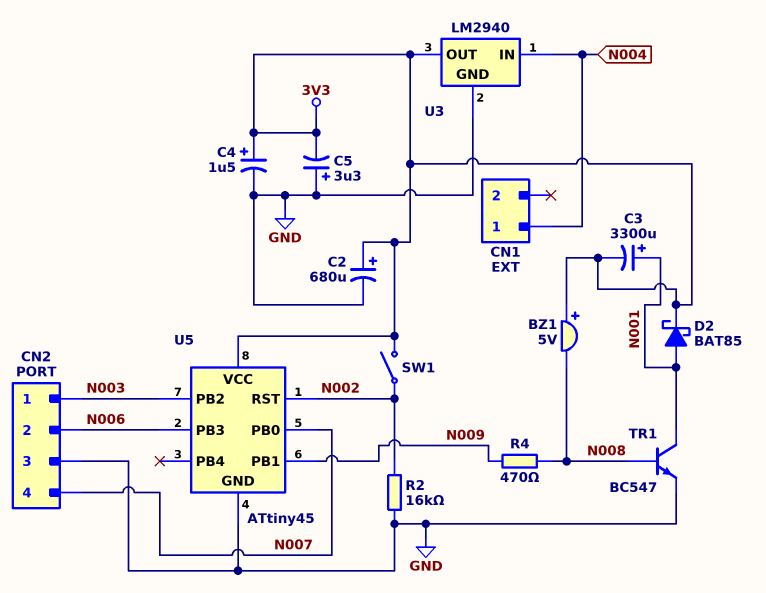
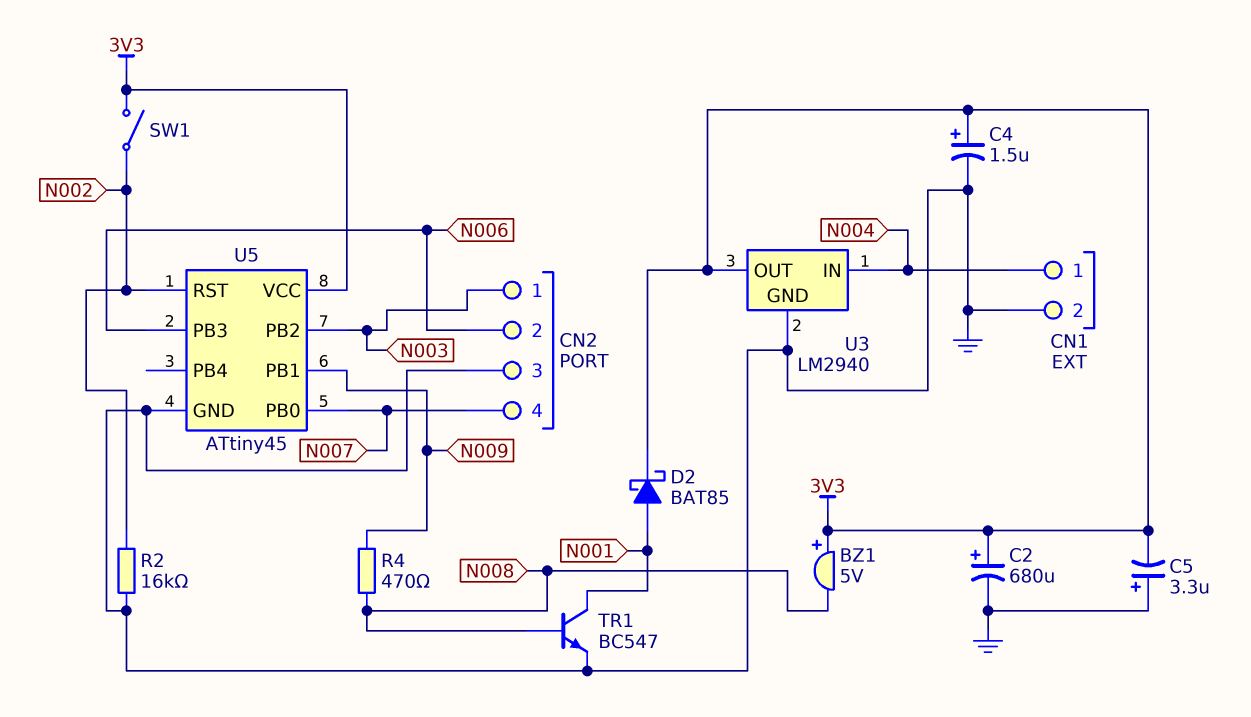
C3: 3300uF (plus N001, minus 3V3) -> none
CN1 pin 2: none -> GND

